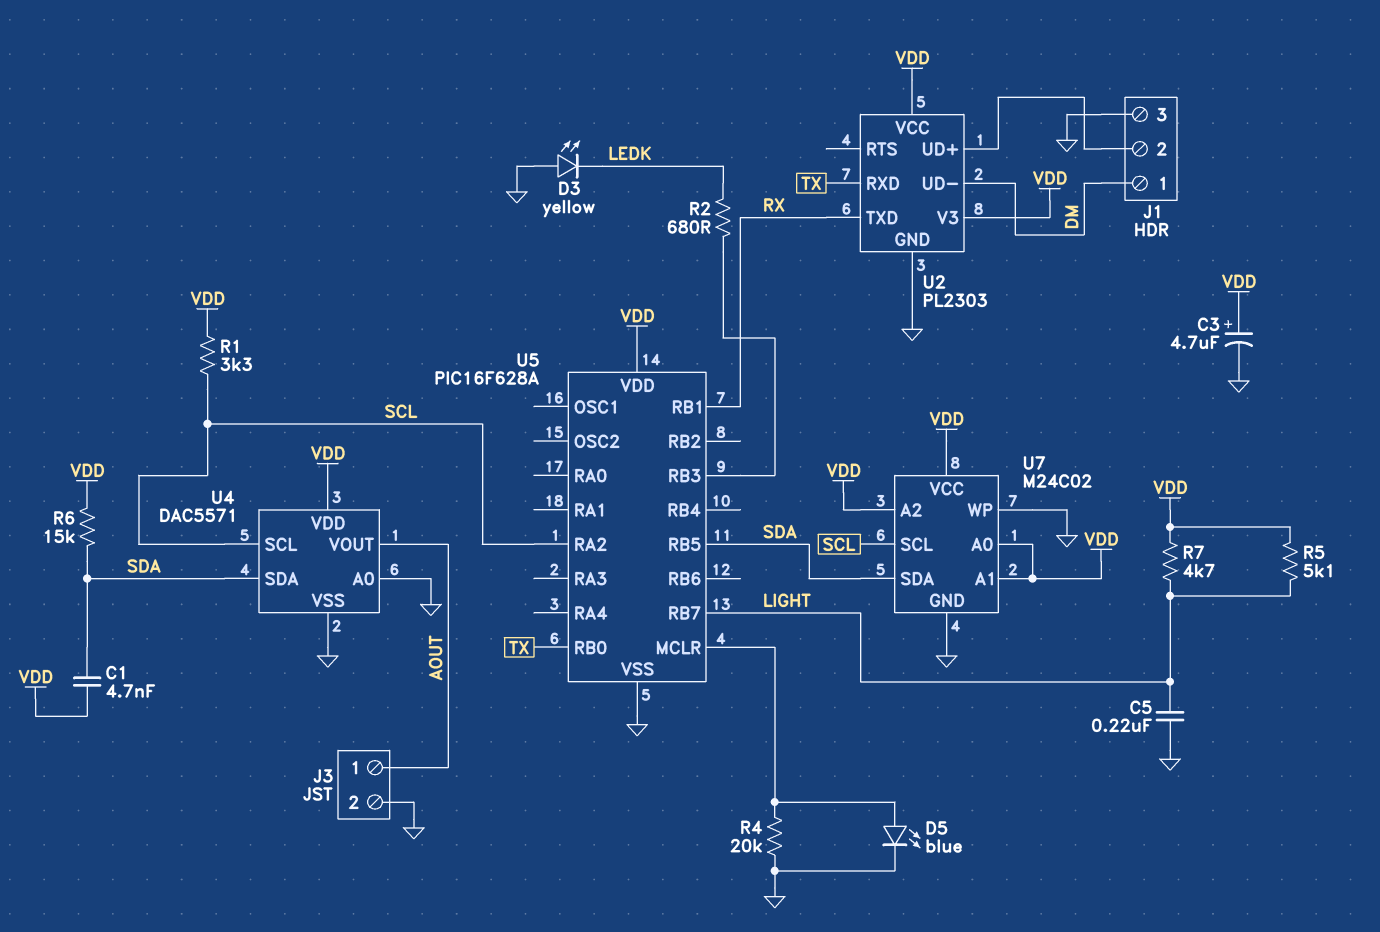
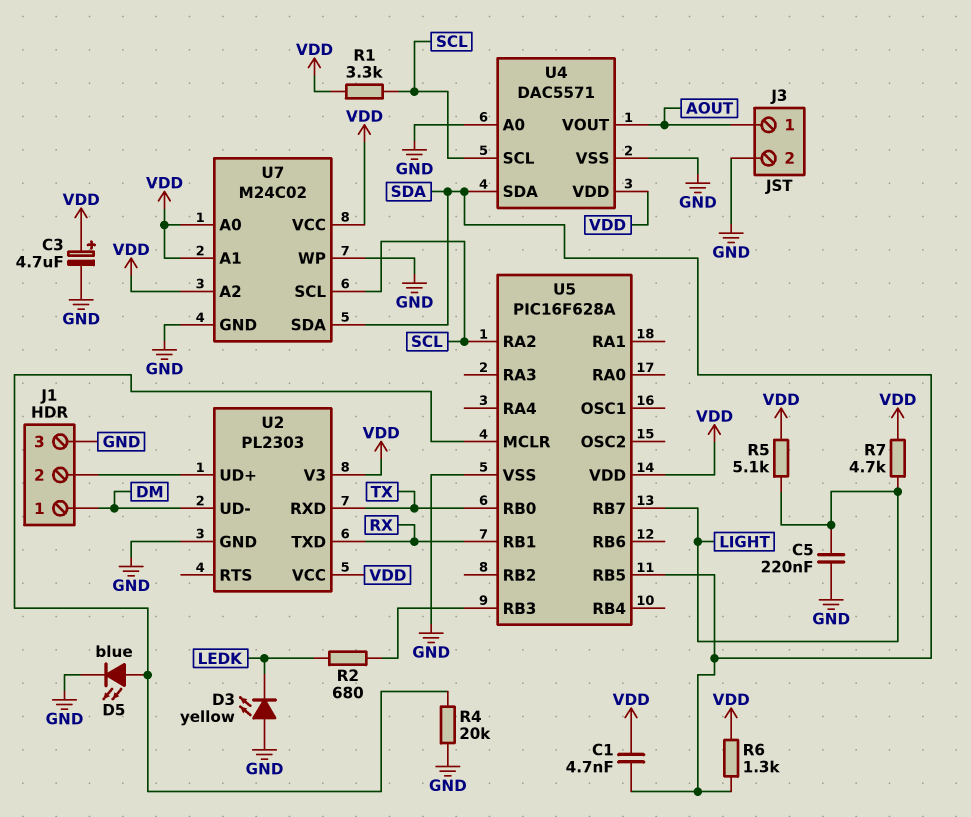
R6: 15k (SDA, VDD) -> 1.3k (SDA, VDD)

